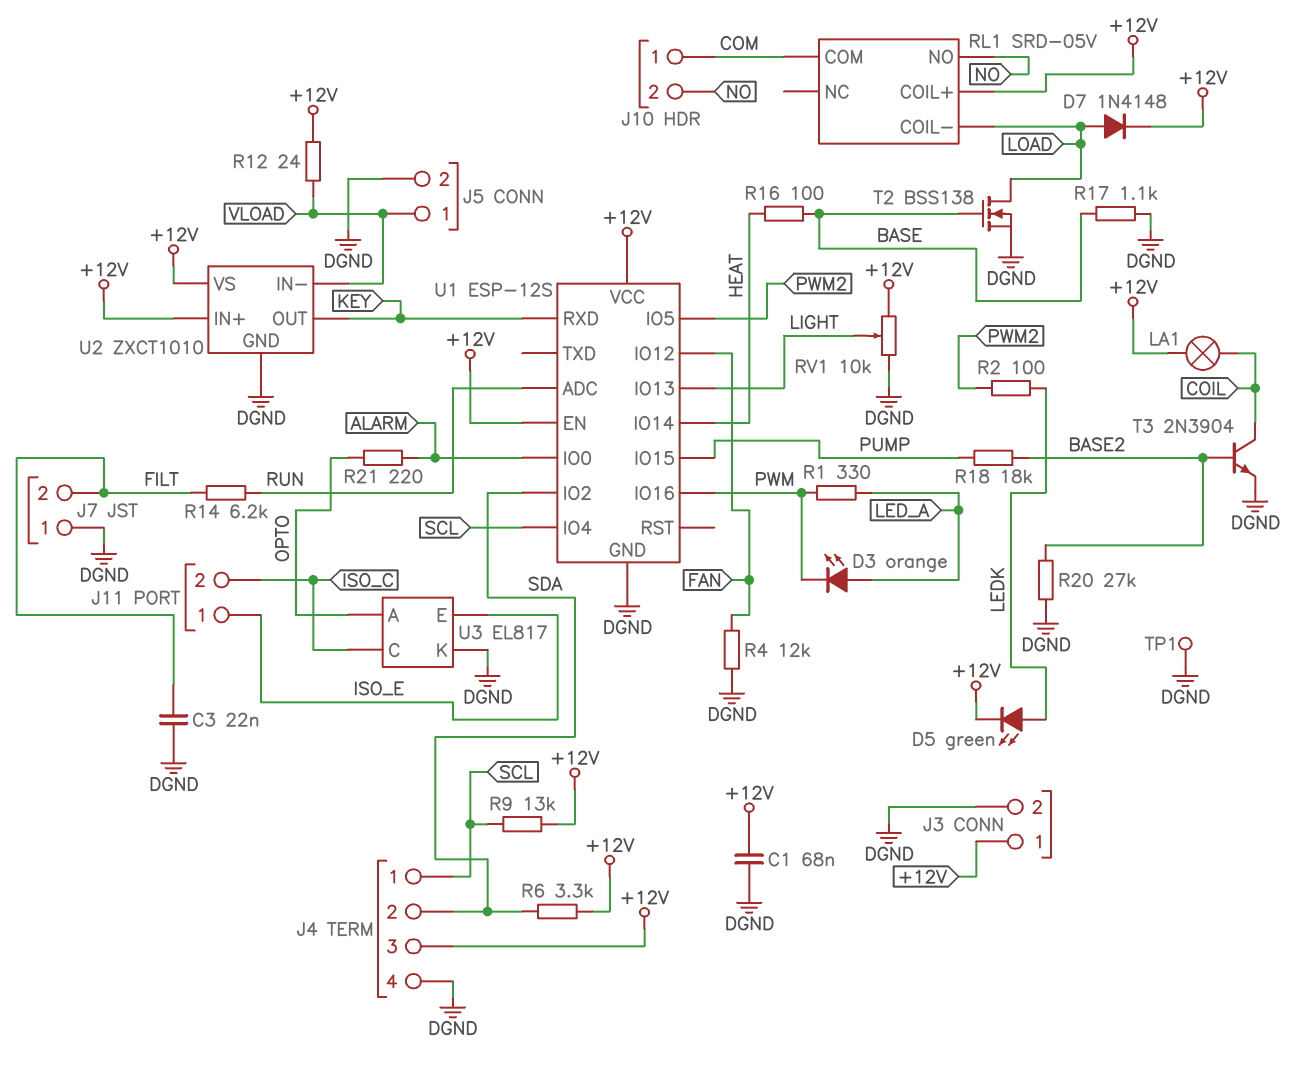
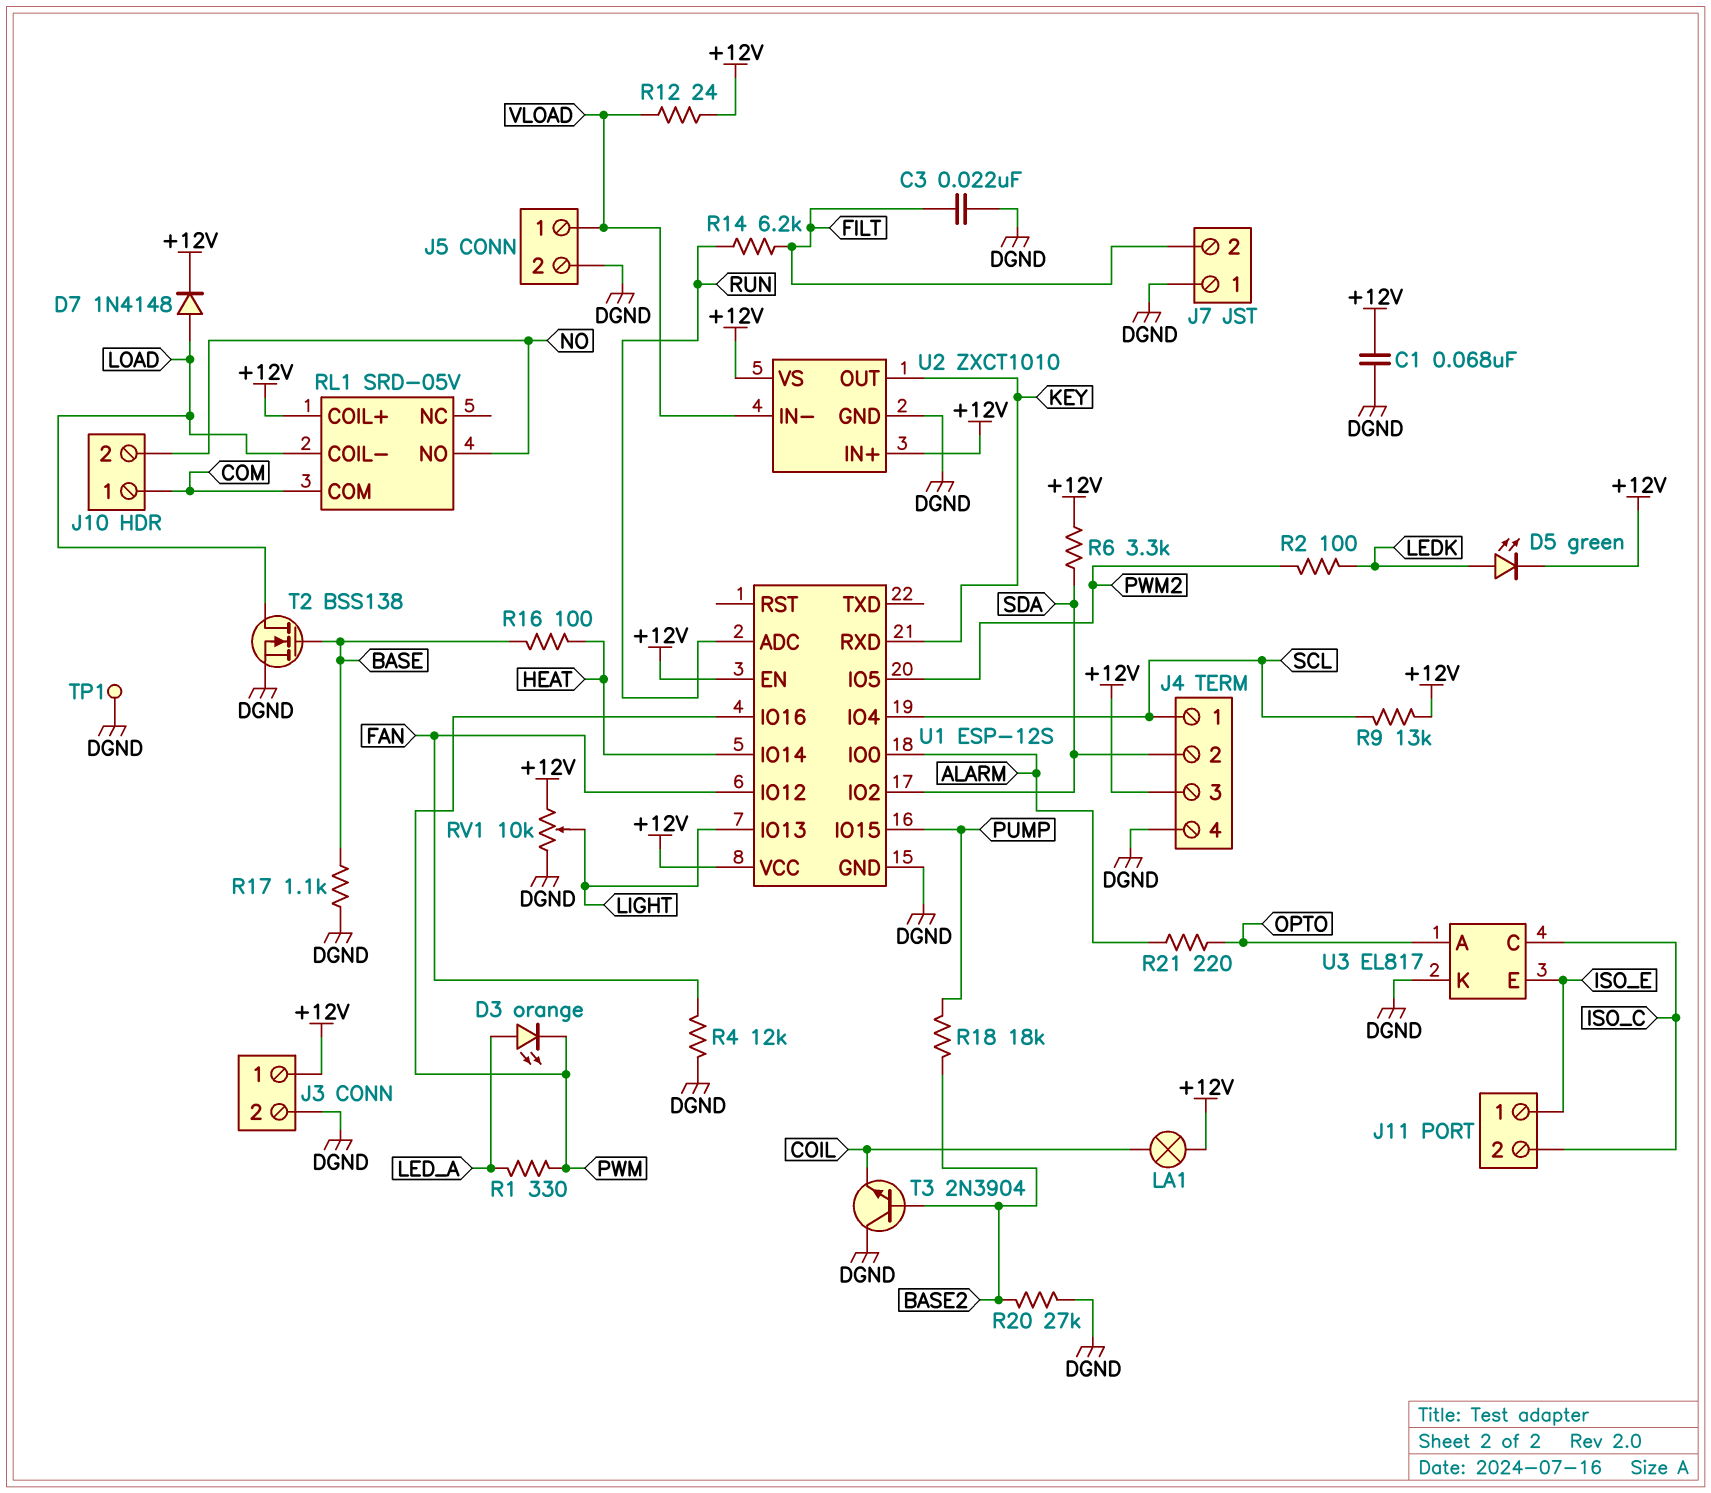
T3: NPN 2N3904 (B BASE2, C COIL, E DGND) -> NPN 2N3904 (B BASE2, C DGND, E COIL)

